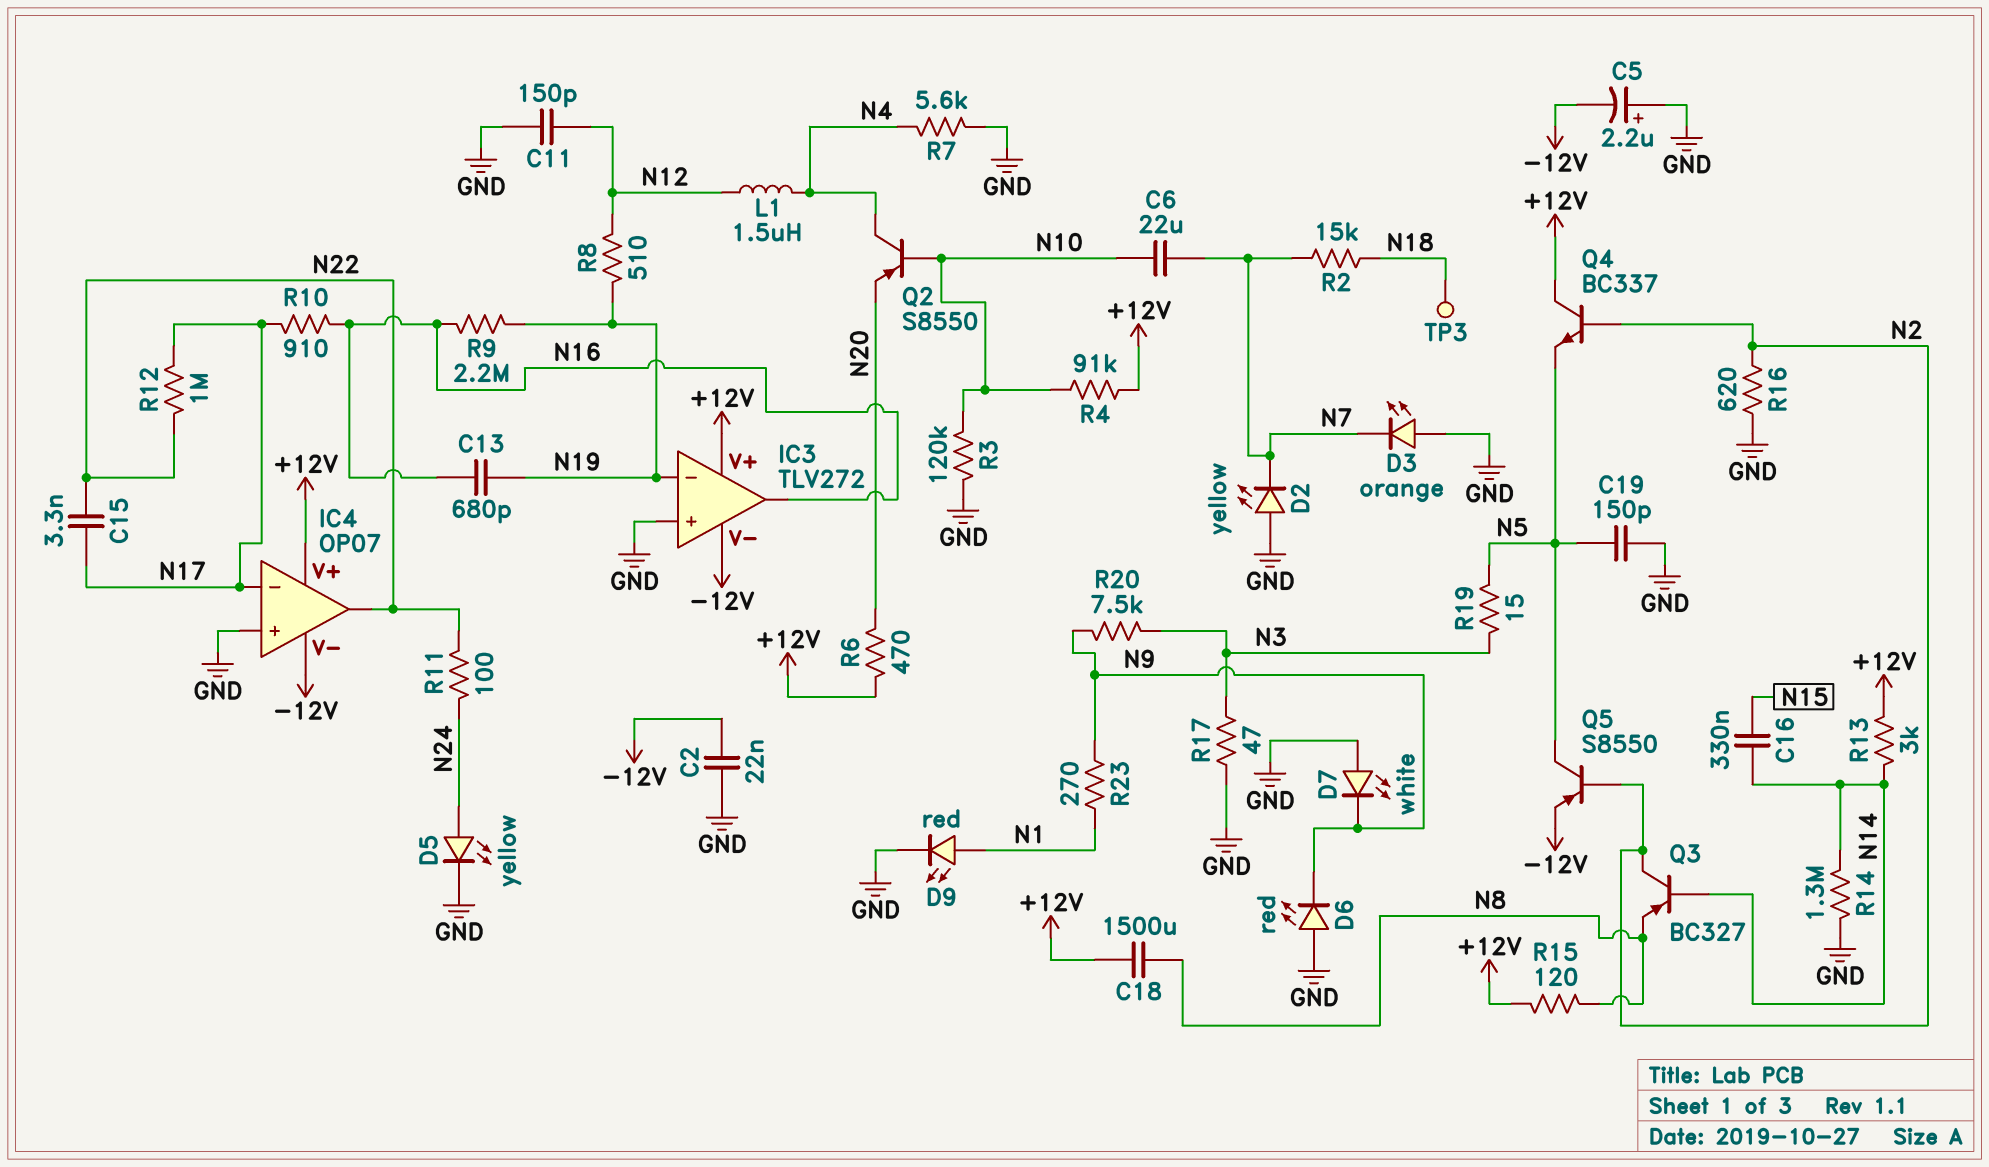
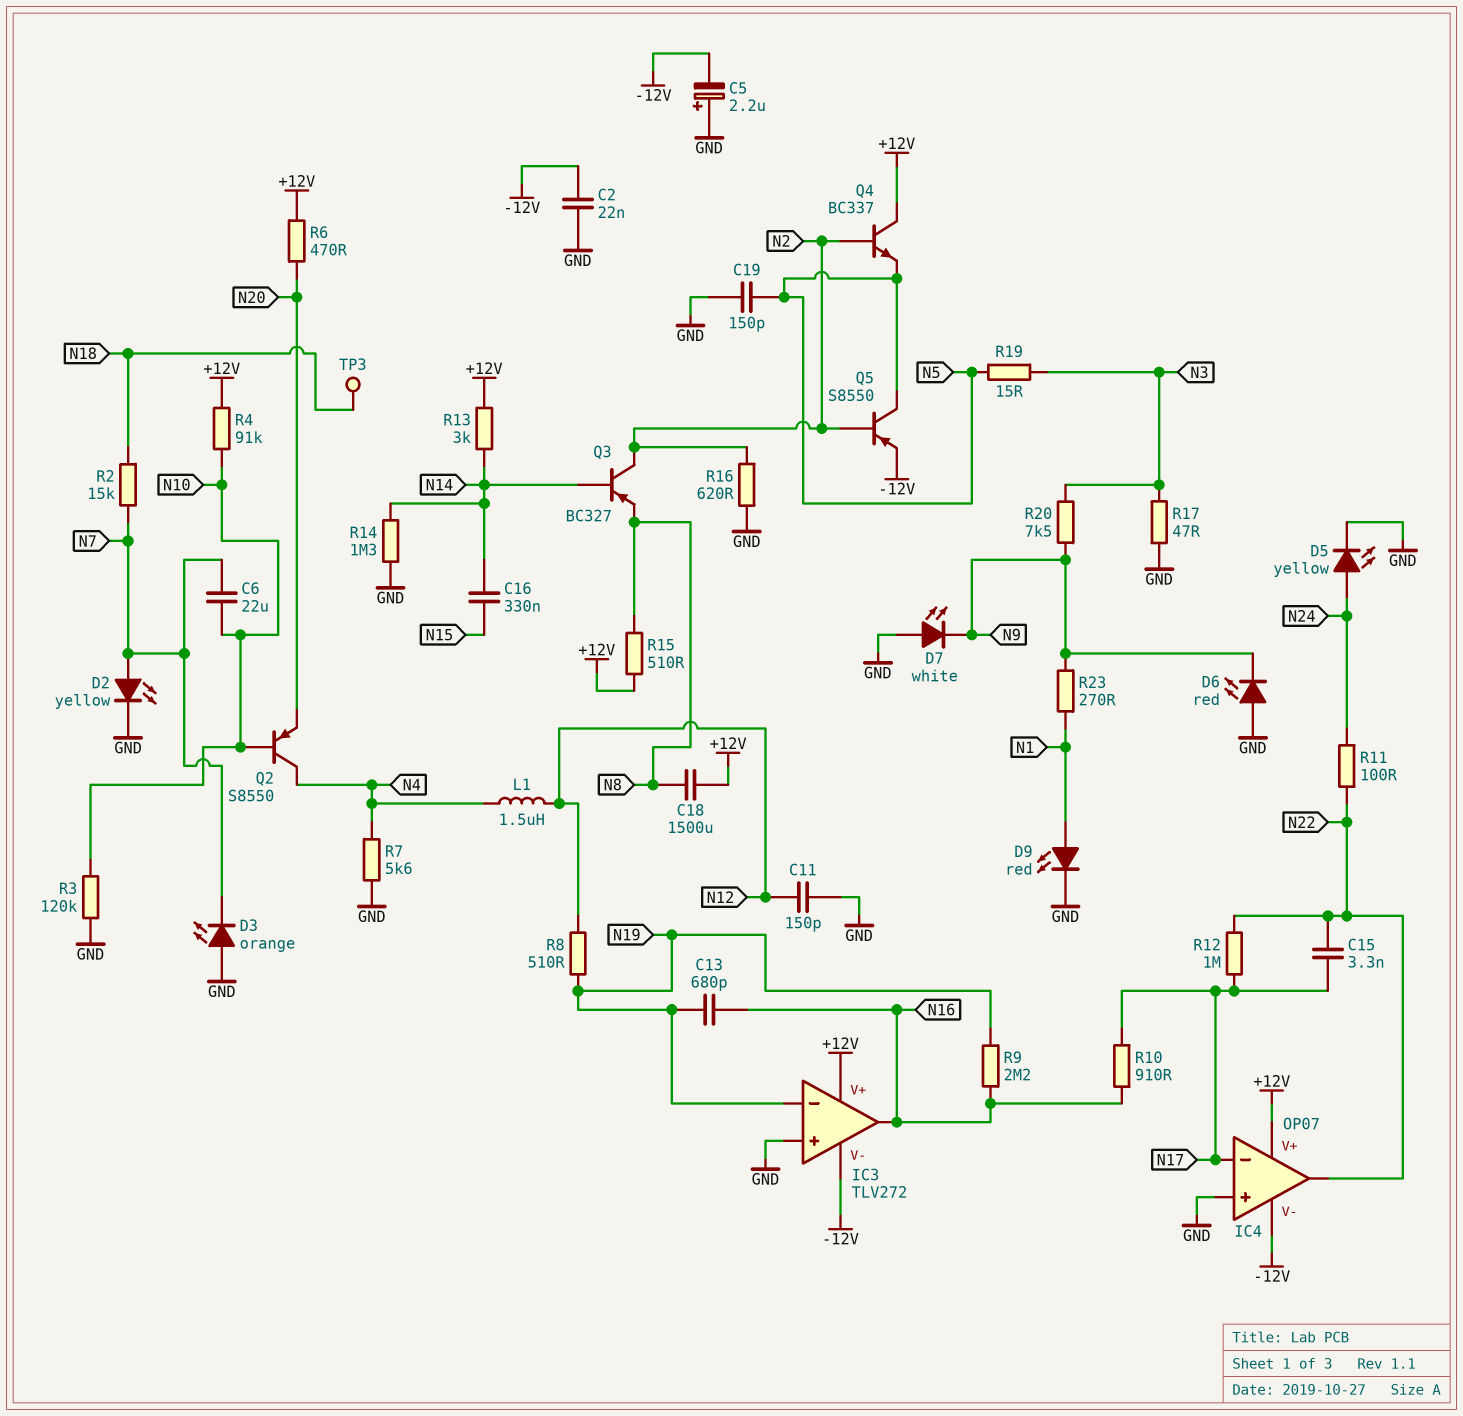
D2: LED yellow (A GND, K N7) -> LED yellow (A N7, K GND)
R15: 120 (+12V, N8) -> 510 (+12V, N8)

